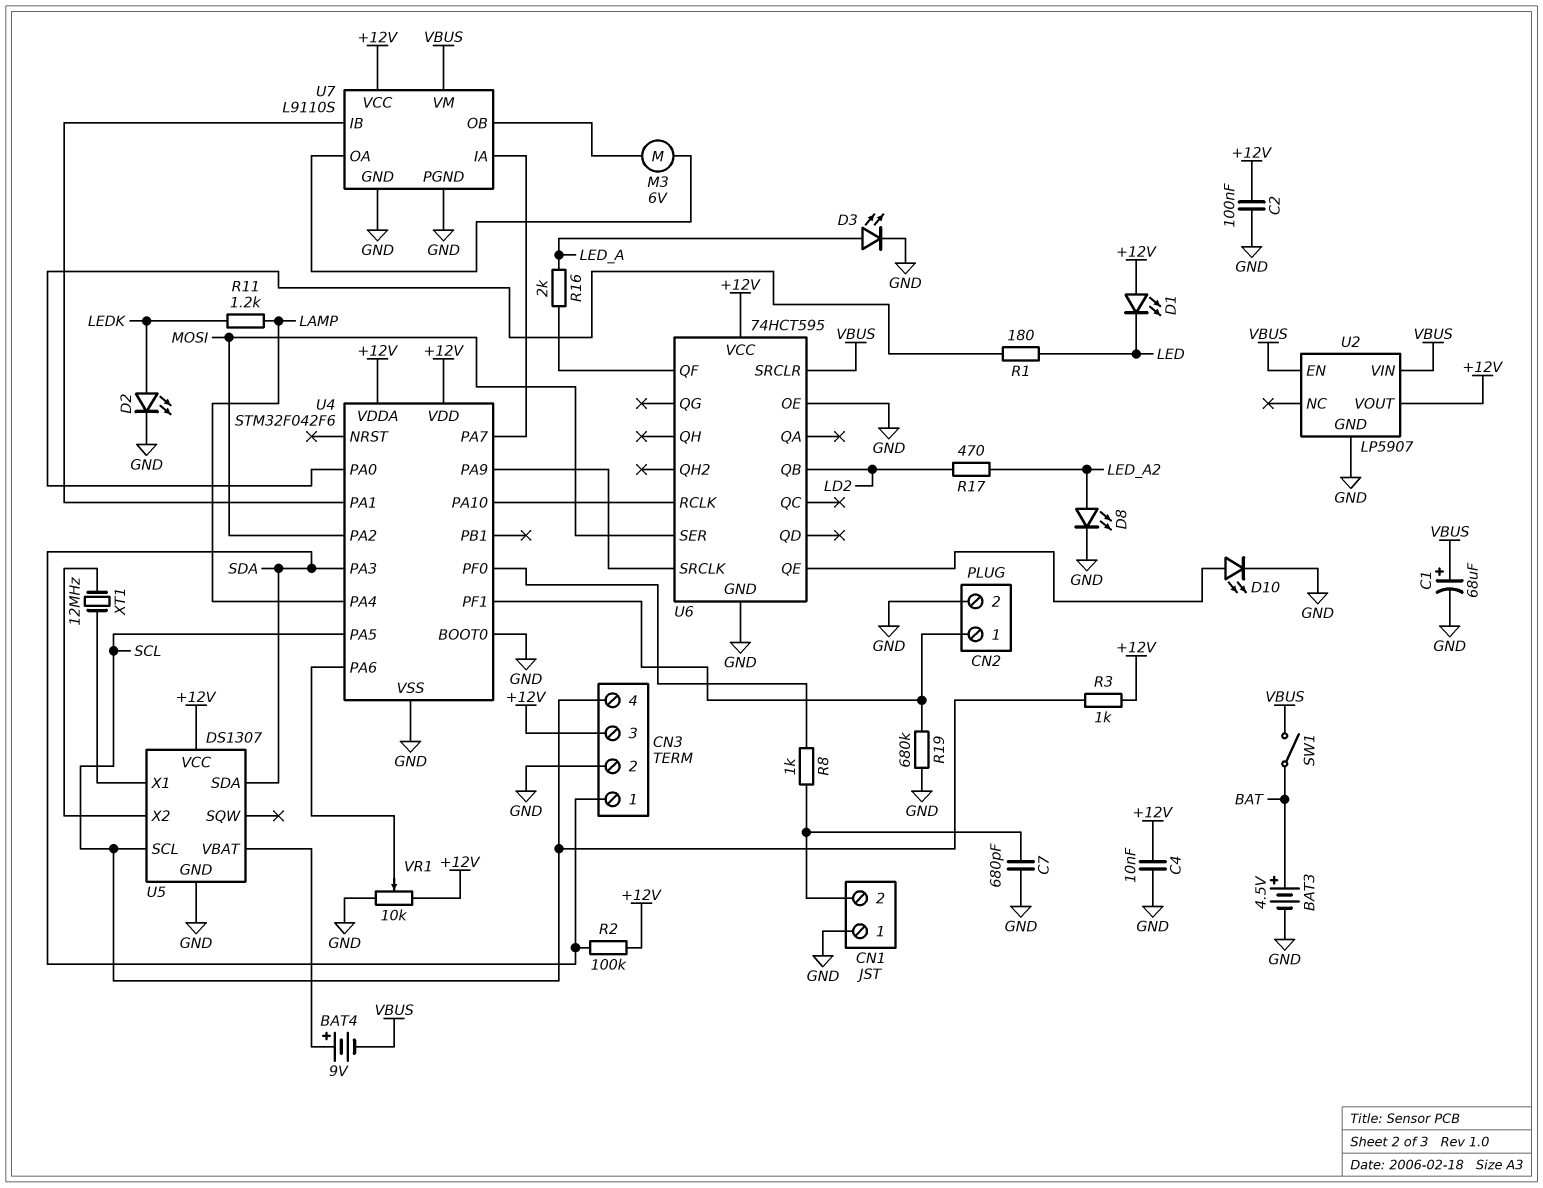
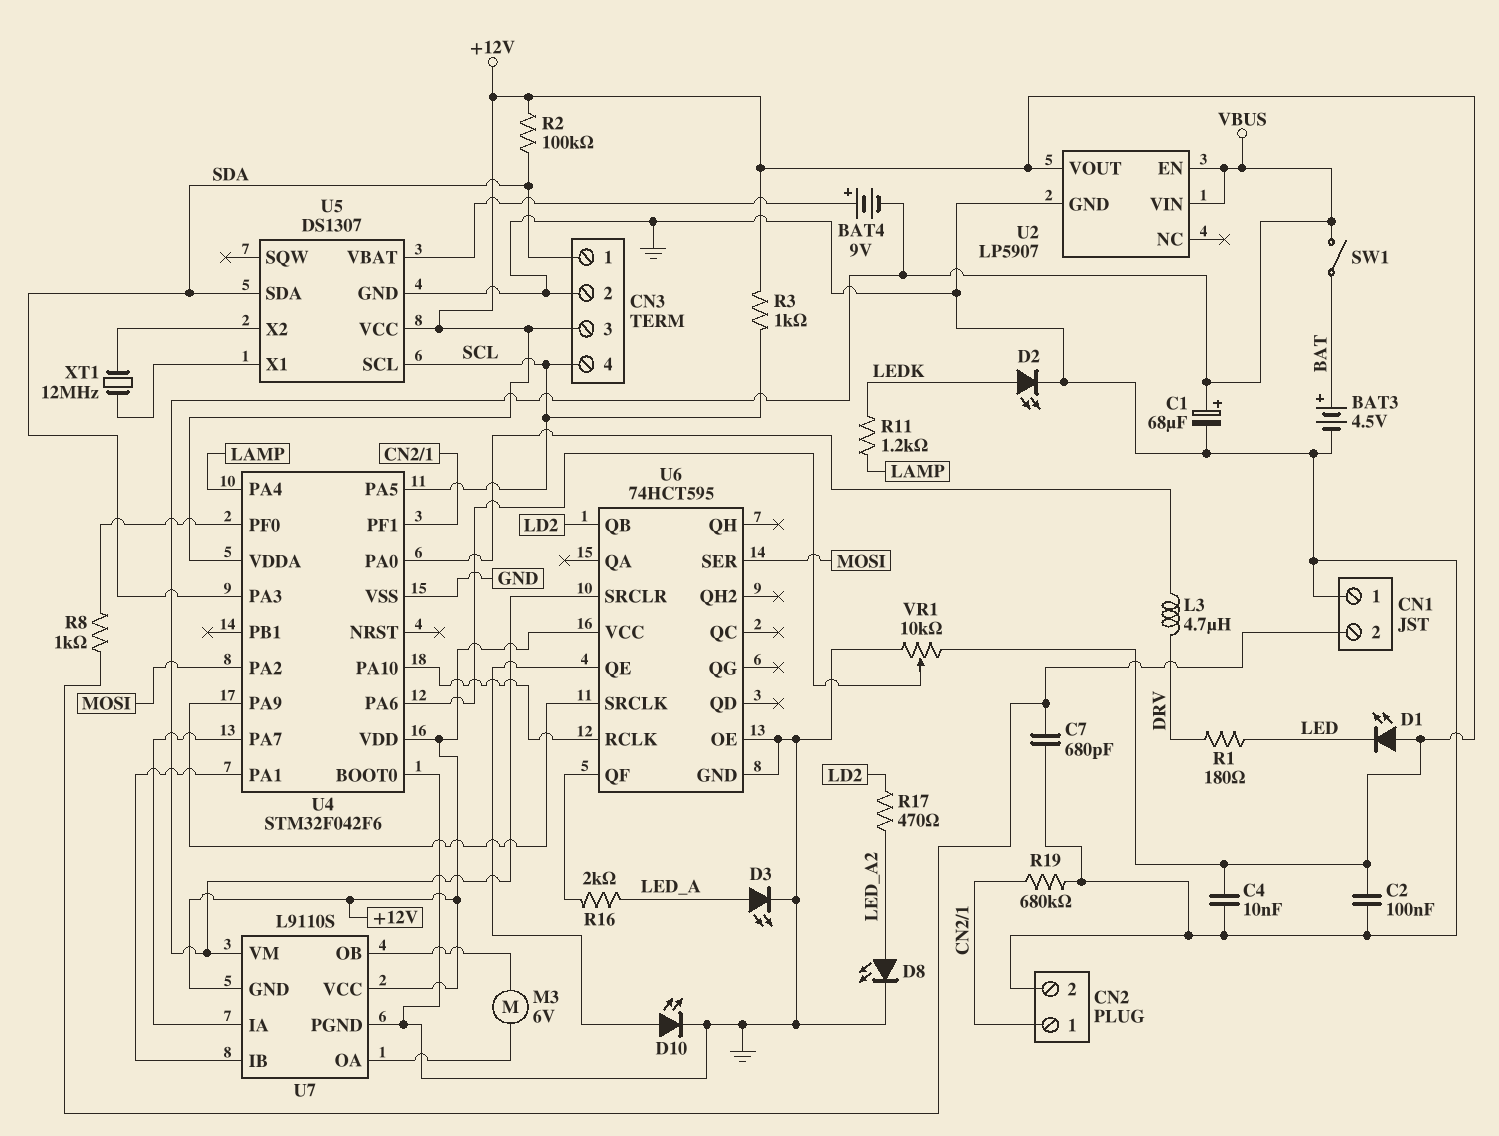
L3: none -> 4.7uH (DRV, U4/PA0)
R1: 180 (LED, U4/PA0) -> 180 (DRV, LED)
U7 pin GND: GND -> +12V

